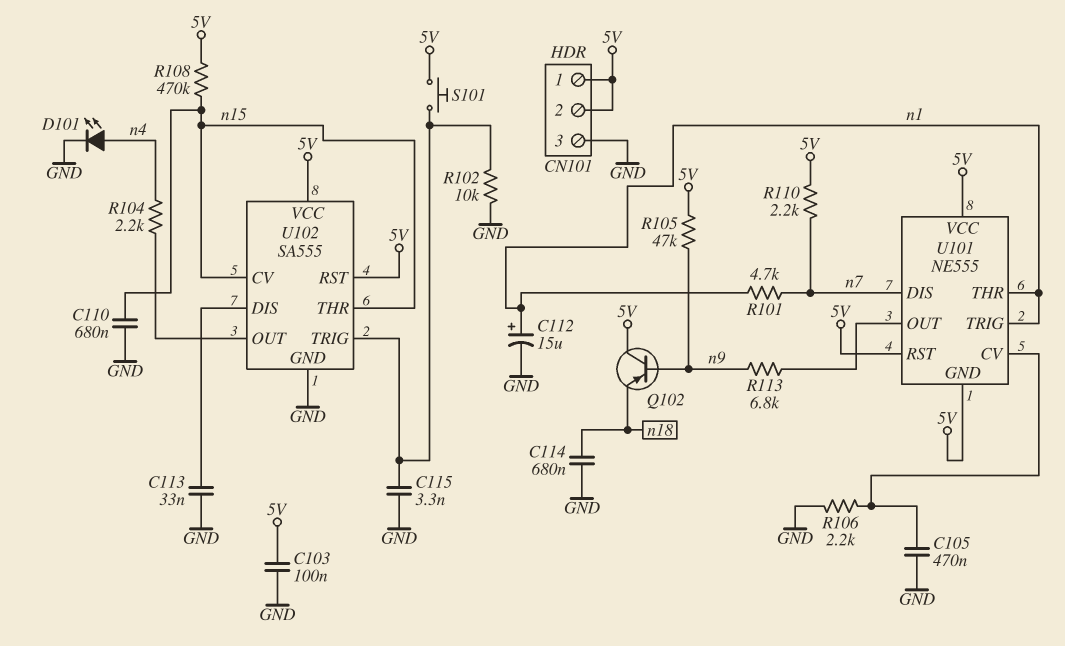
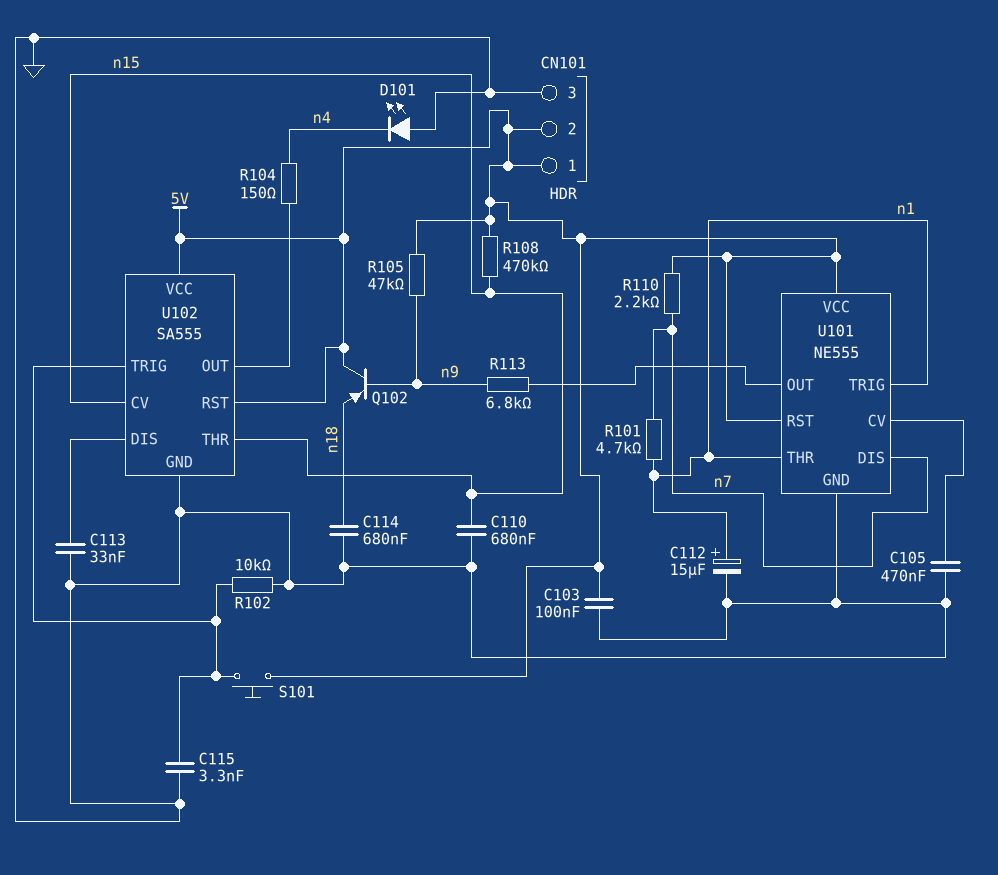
D101: LED (A n4, K GND) -> LED (A GND, K n4)
R104: 2.2k (U102/OUT, n4) -> 150 (U102/OUT, n4)
R106: 2.2k (GND, U101/CV) -> none
U101 pin GND: 5V -> GND

